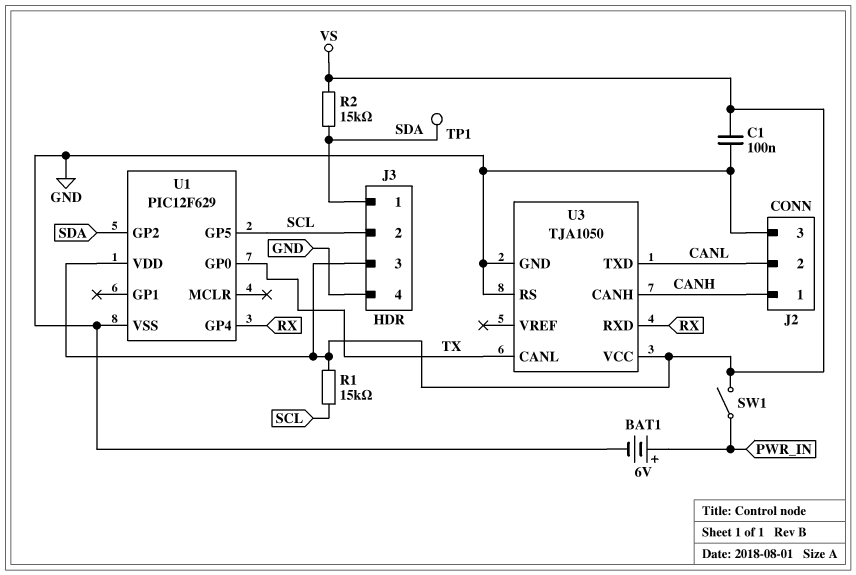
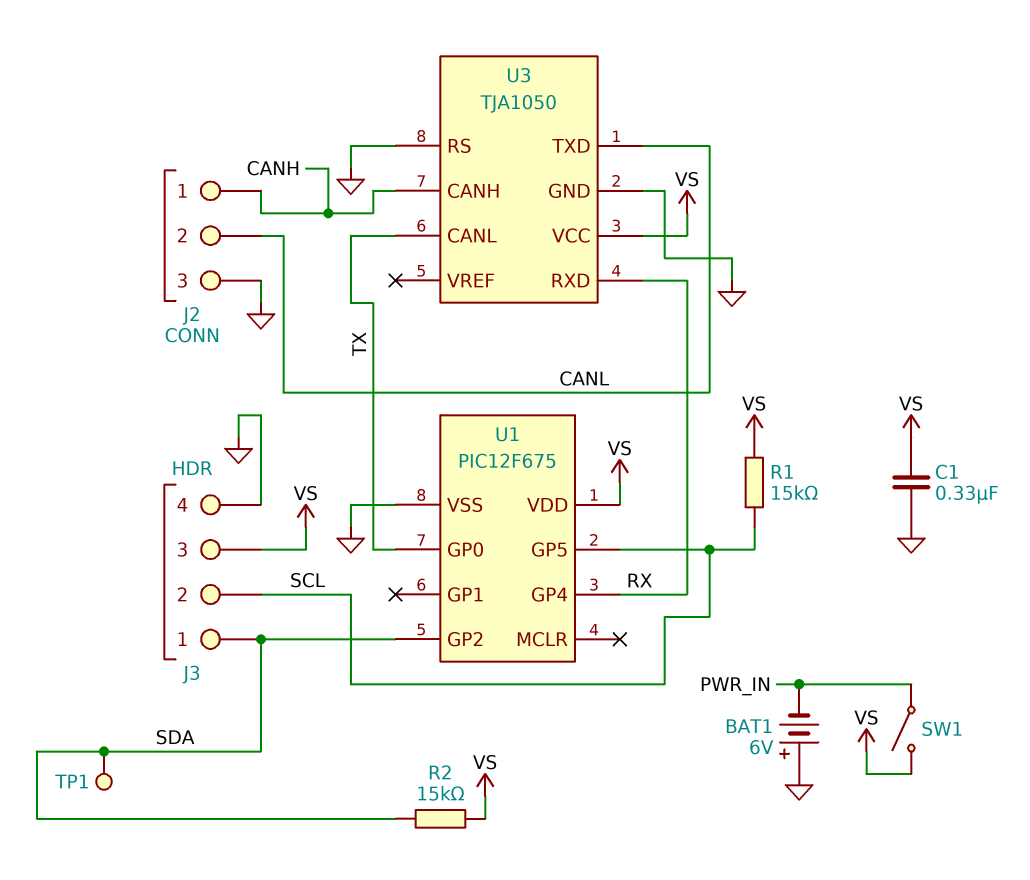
BAT1: 6V (plus PWR_IN, minus GND) -> 6V (plus GND, minus PWR_IN)
C1: 100nF (GND, VS) -> 330nF (GND, VS)
U1: PIC12F629 -> PIC12F675

